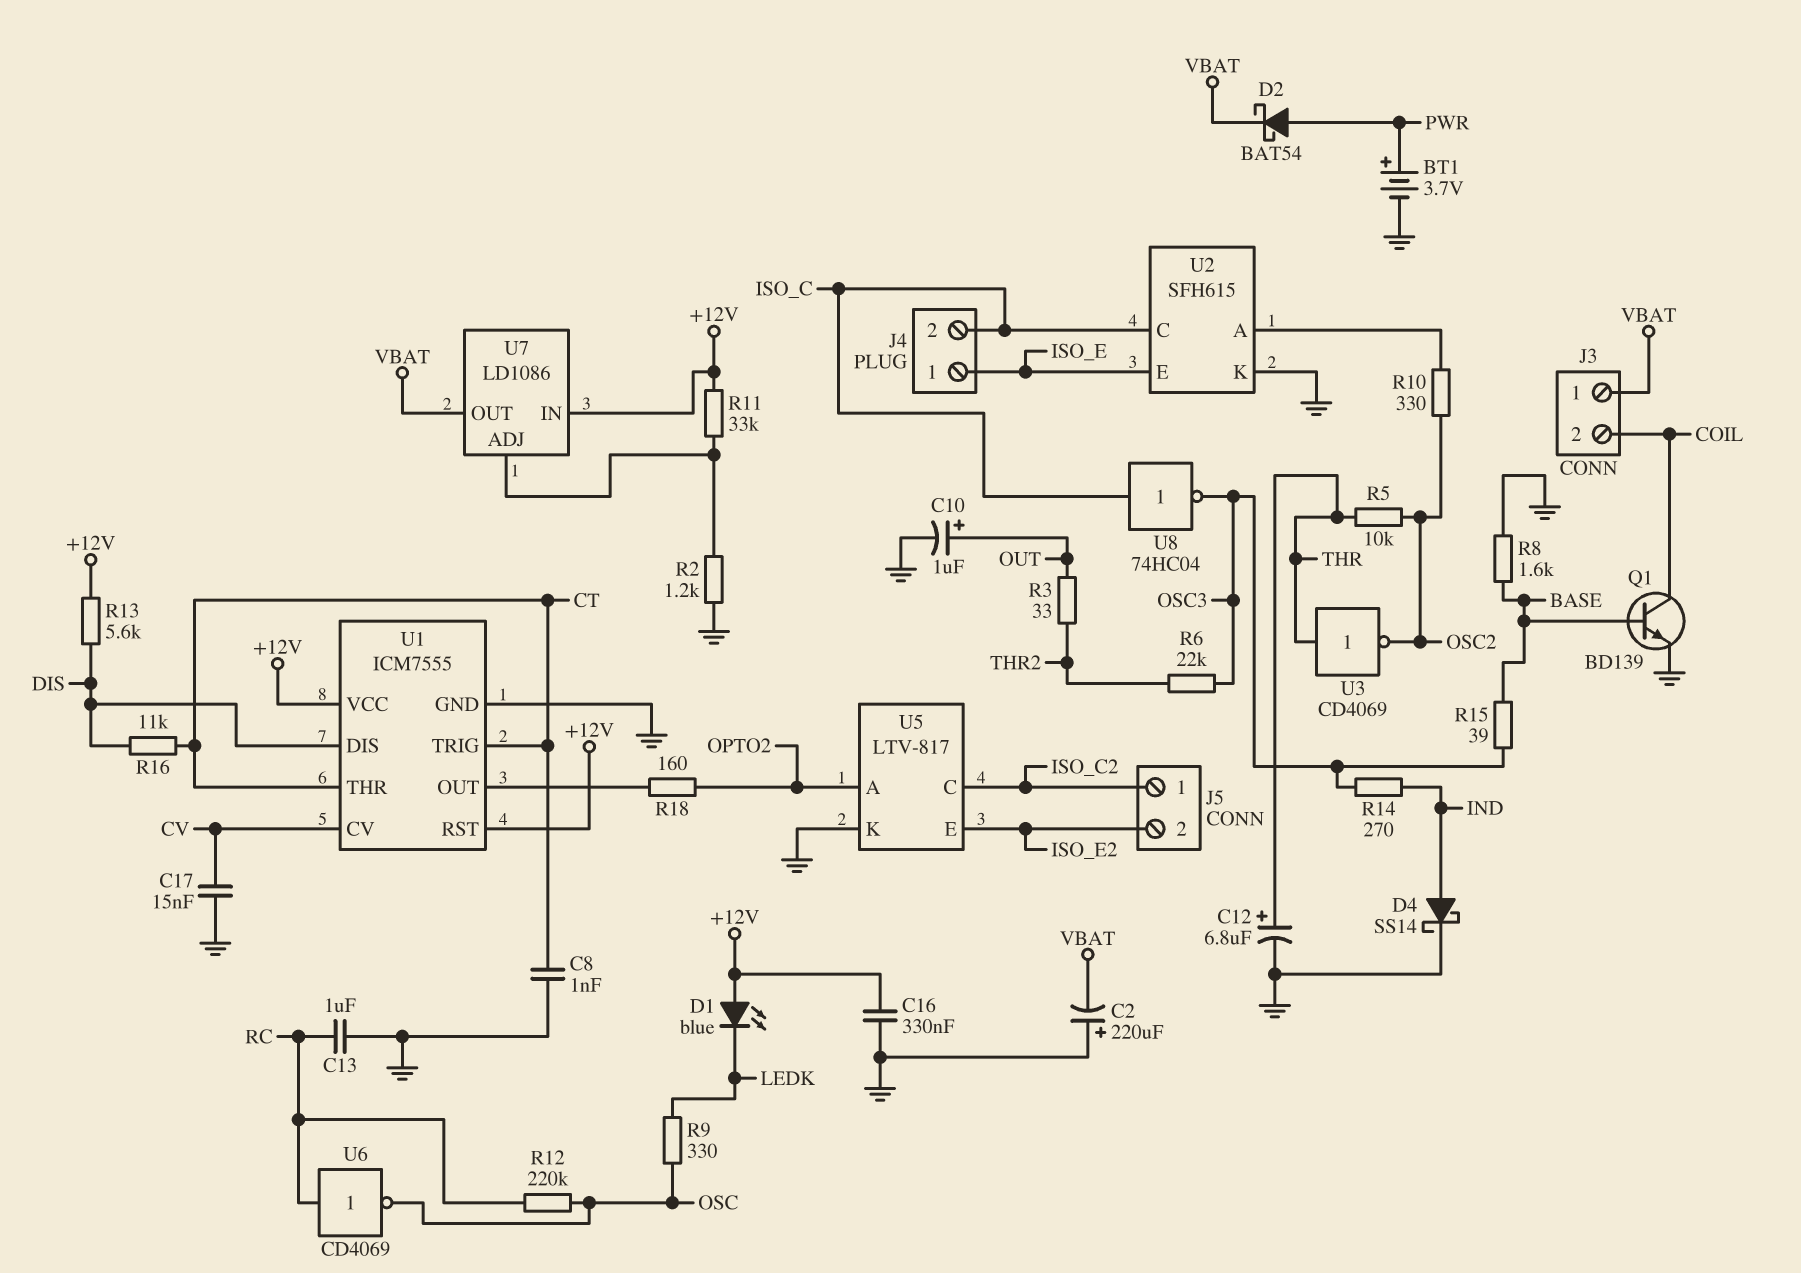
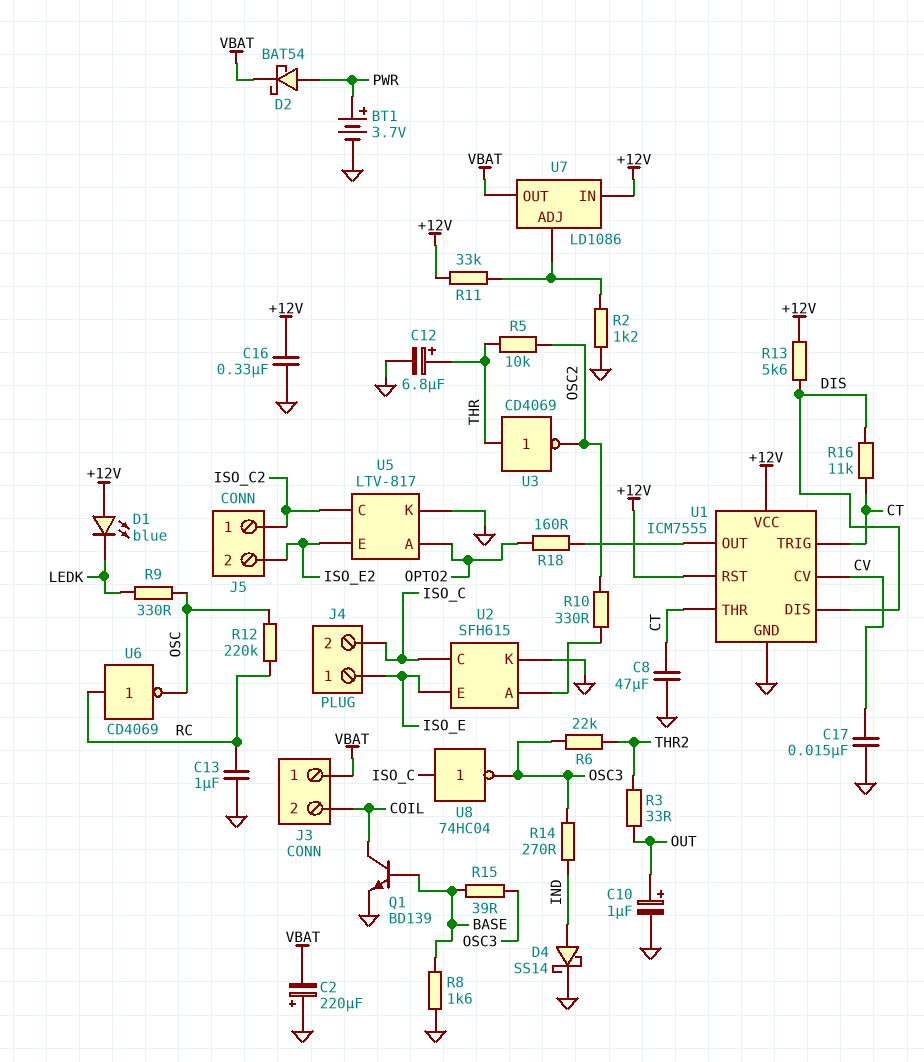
C8: 1nF (CT, GND) -> 47uF (CT, GND)

